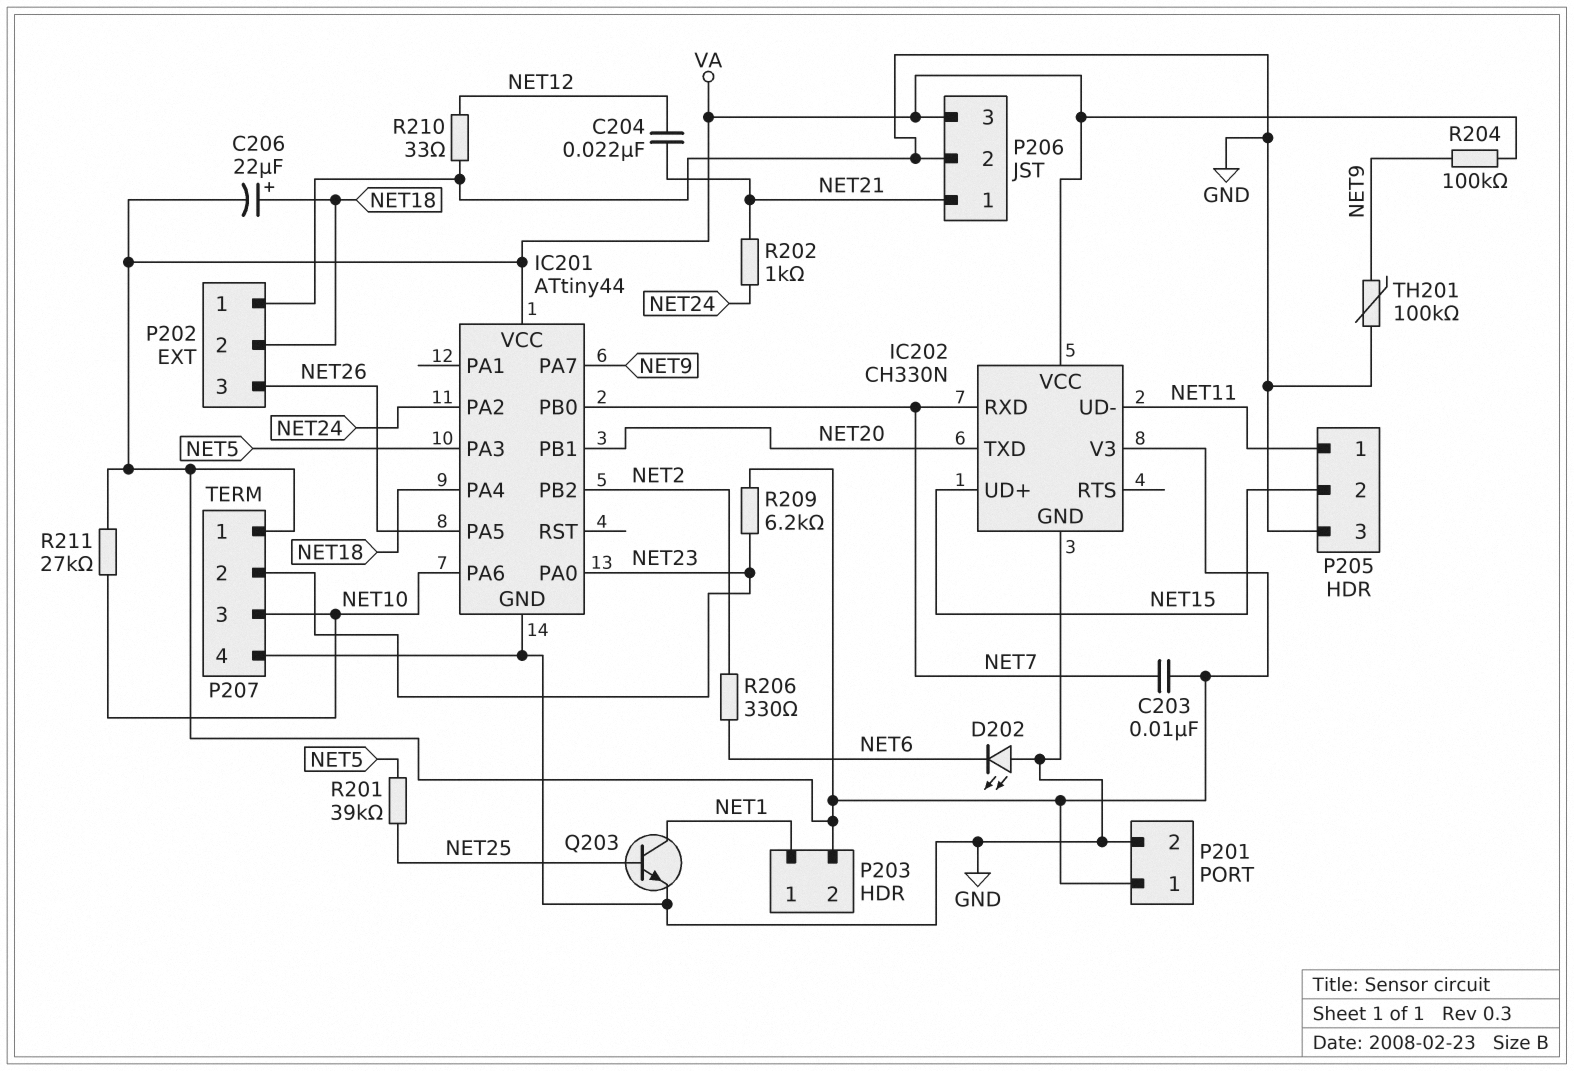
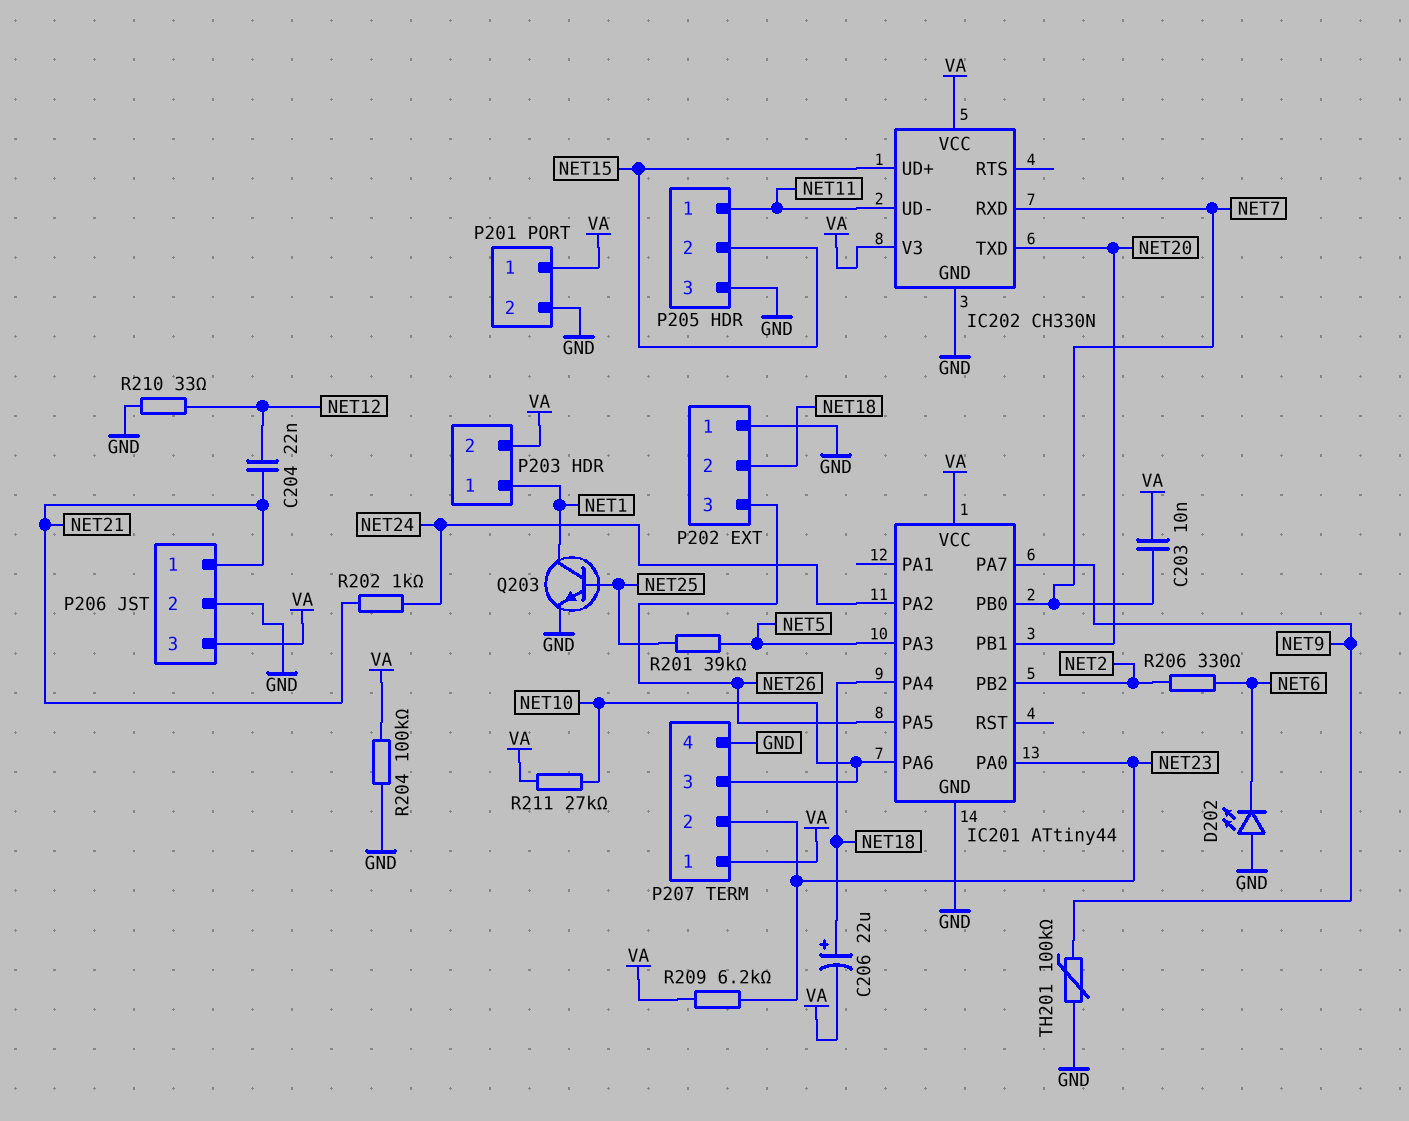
R204: 100k (NET9, VA) -> 100k (GND, VA)

